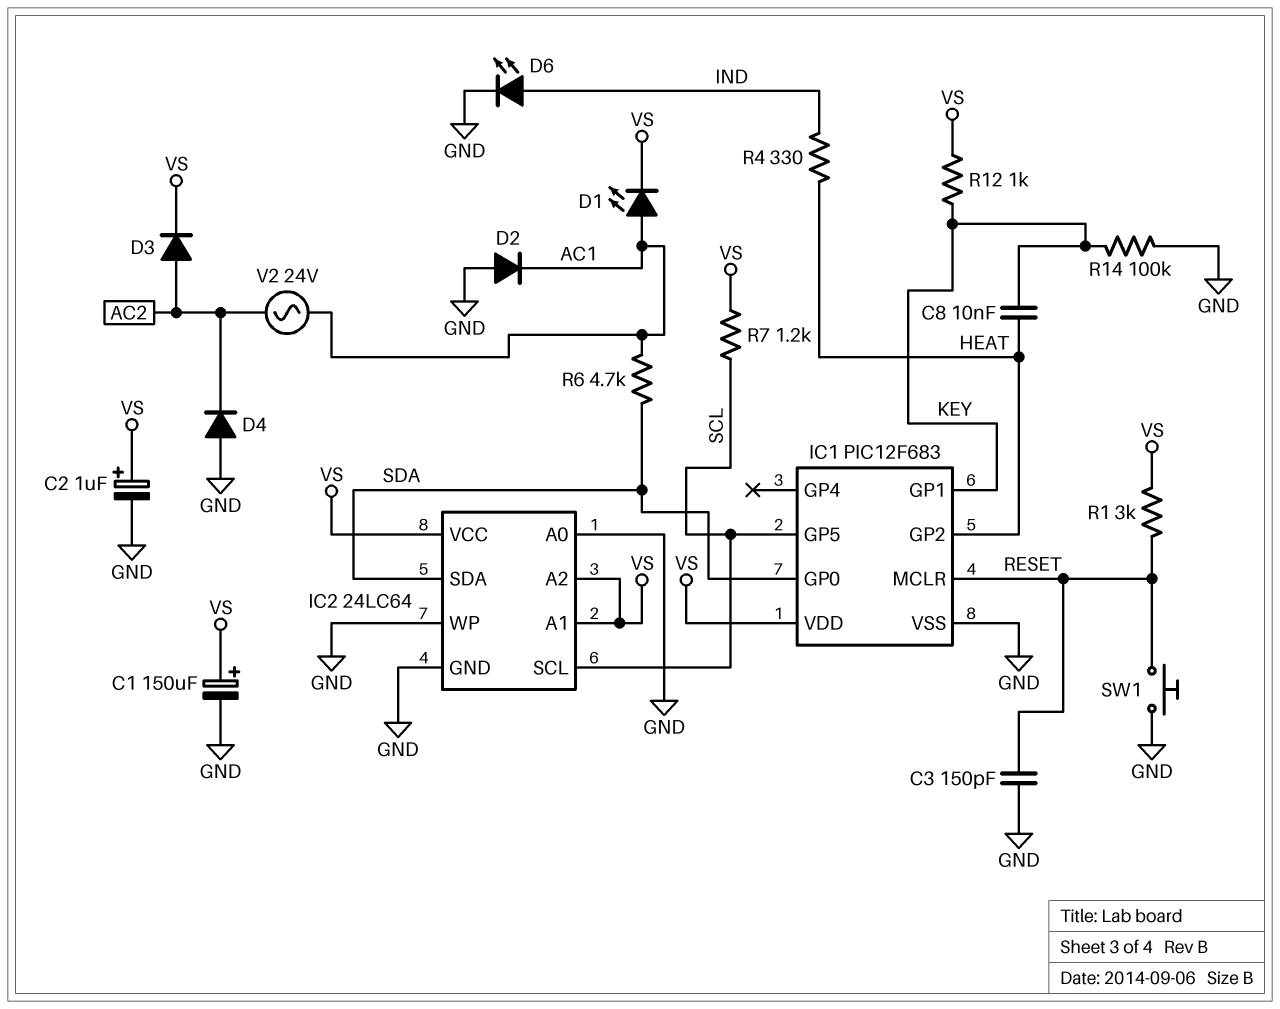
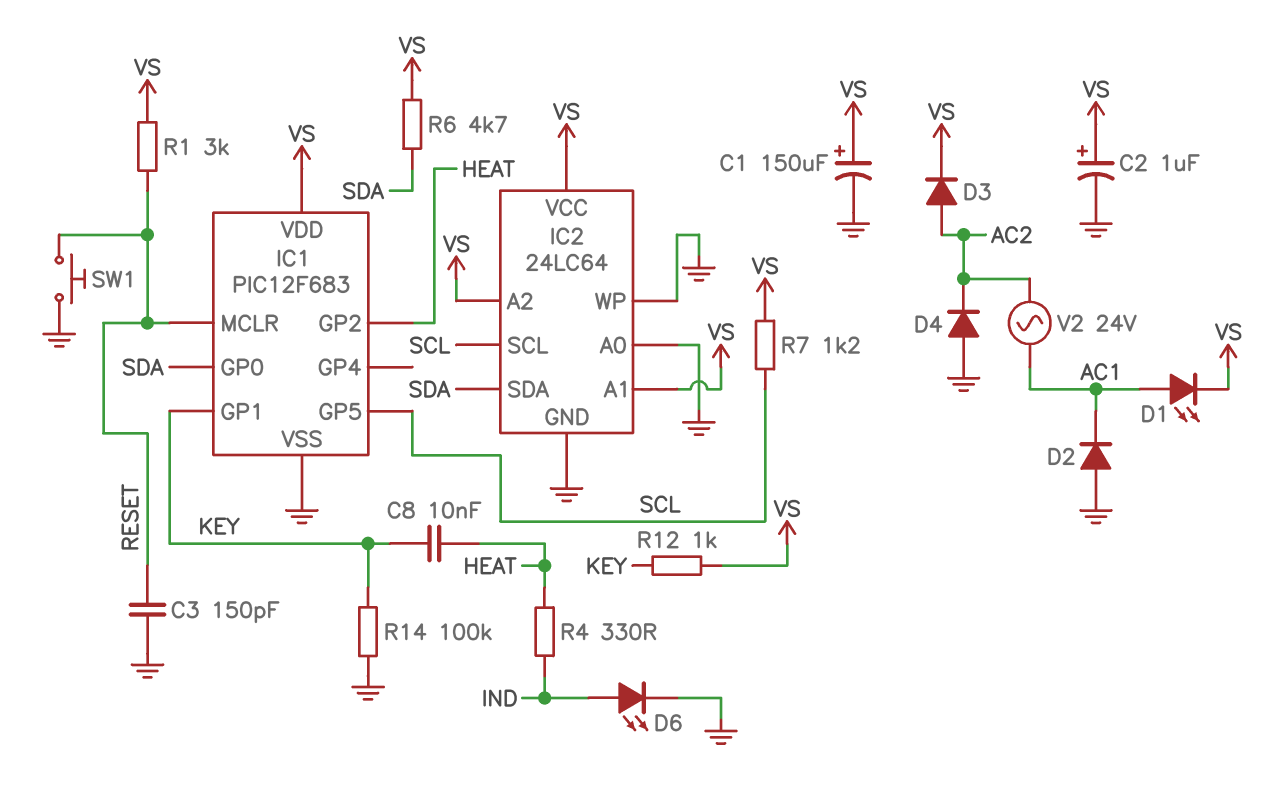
R6: 4.7k (AC1, SDA) -> 4.7k (SDA, VS)

